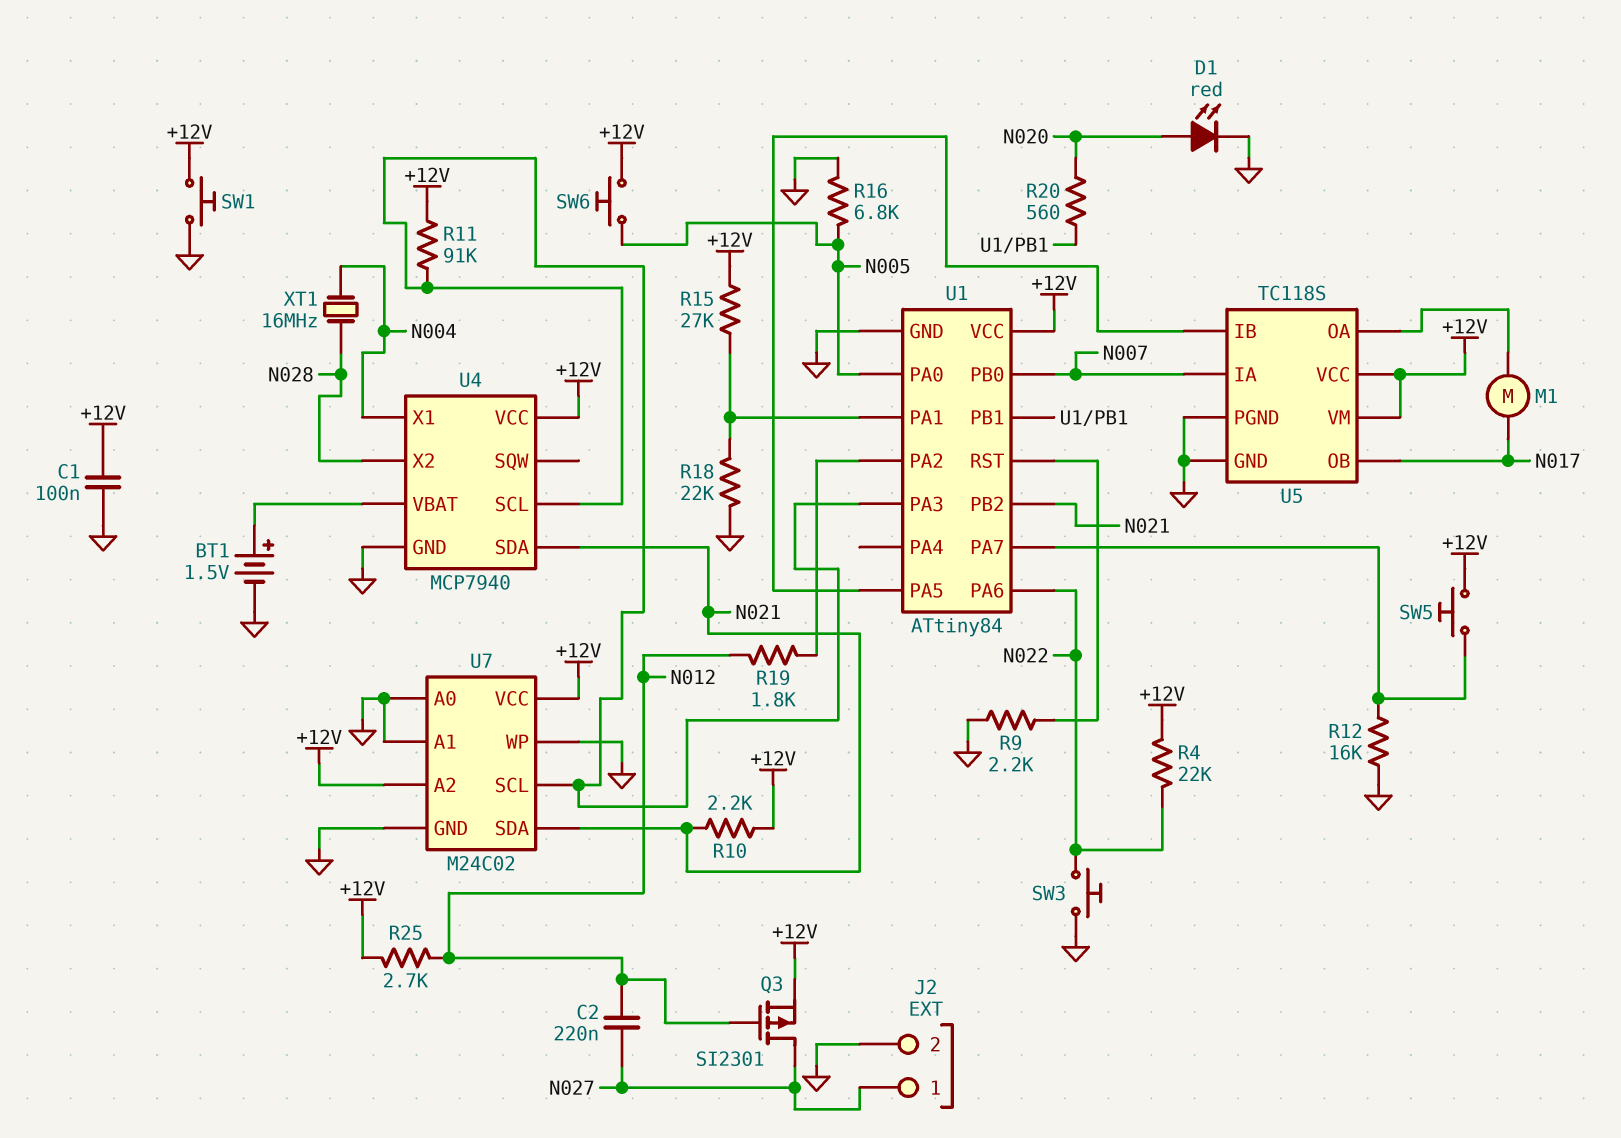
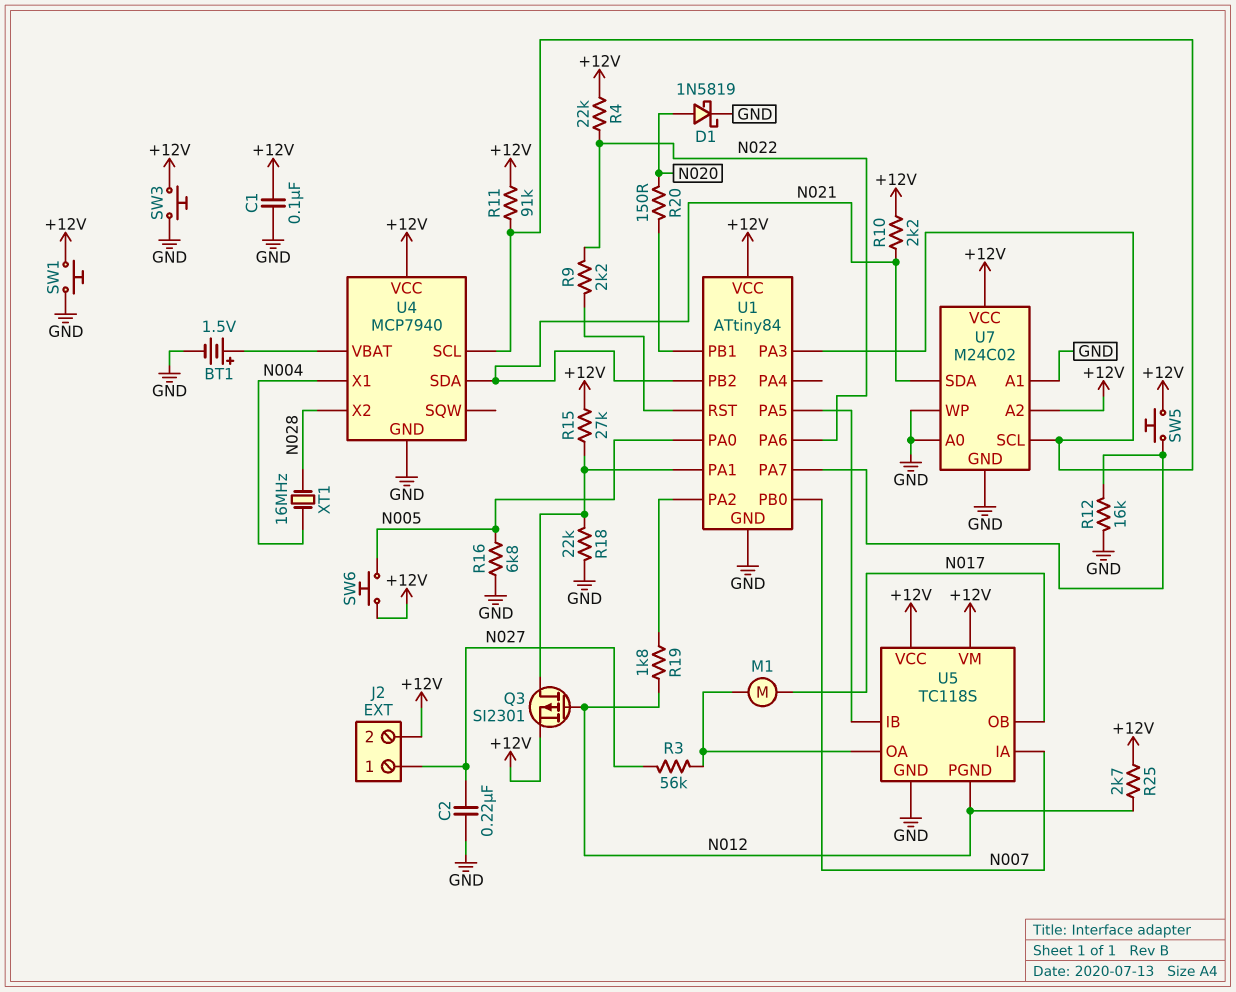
C2: 220nF (N012, N027) -> 220nF (GND, N027)
D1: LED red (A N020, K GND) -> schottky 1N5819 (A N020, K GND)
J2 pin 2: GND -> +12V
Q3: PMOS SI2301 (G N012, D N027, S +12V) -> PMOS SI2301 (G N012, D U1/PA1, S +12V)
R3: none -> 56k (N027, U5/OA)
R9: 2.2k (GND, U1/RST) -> 2.2k (N022, U1/RST)
R20: 560 (N020, U1/PB1) -> 150 (N020, U1/PB1)
SW3: button (GND, N022) -> button (+12V, GND)
U5 pin PGND: GND -> N012

